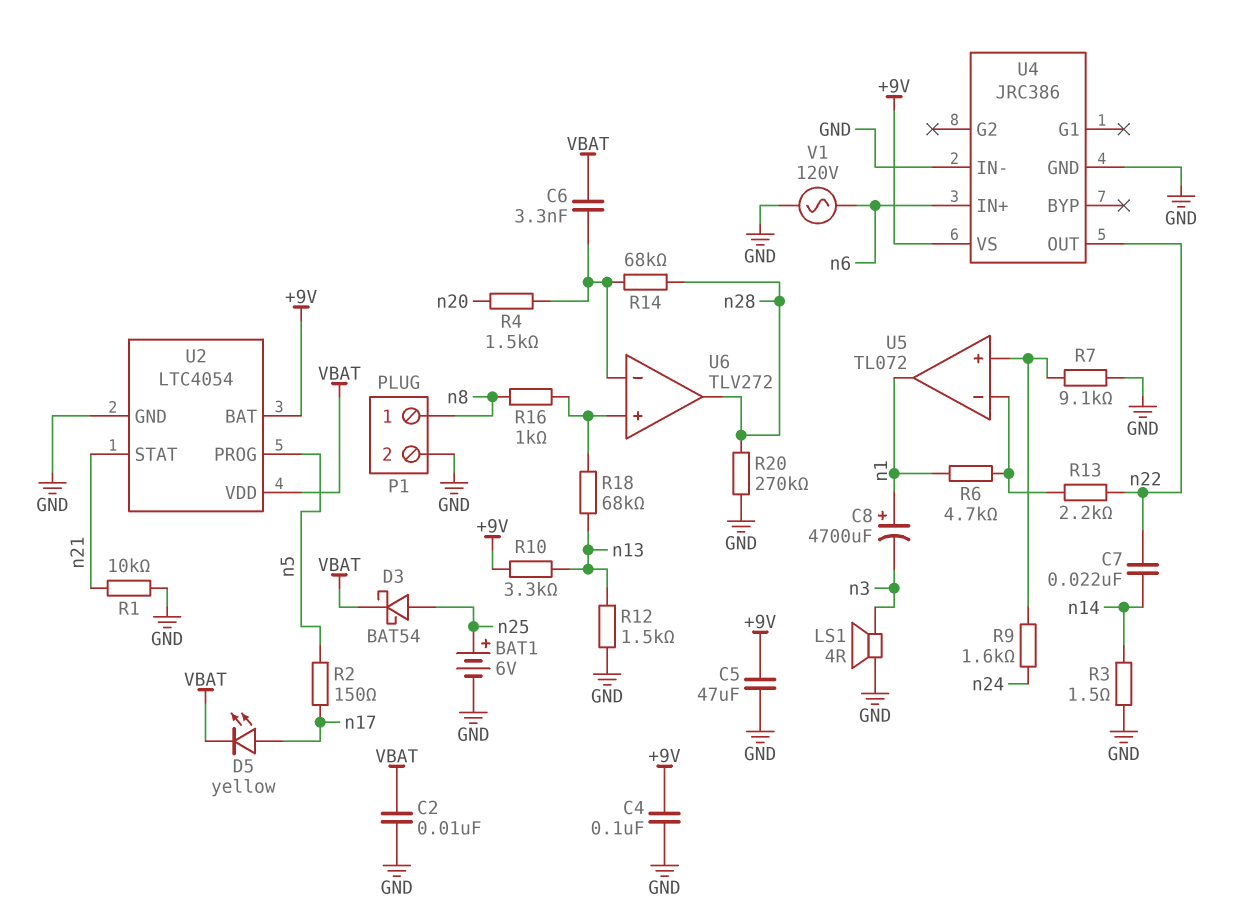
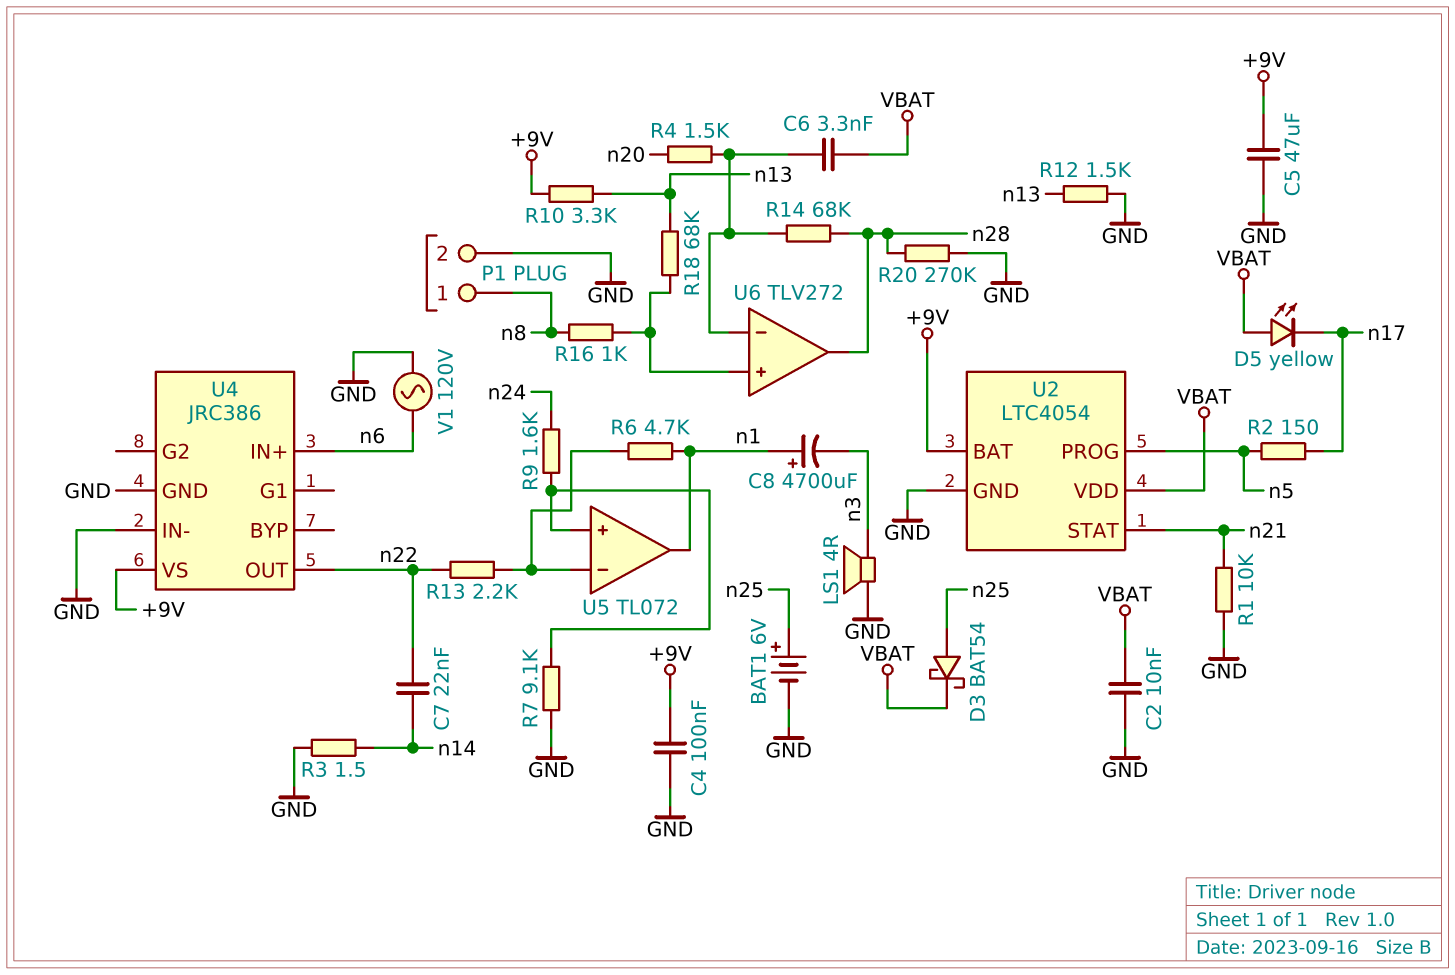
D5: LED yellow (A n17, K VBAT) -> LED yellow (A VBAT, K n17)

